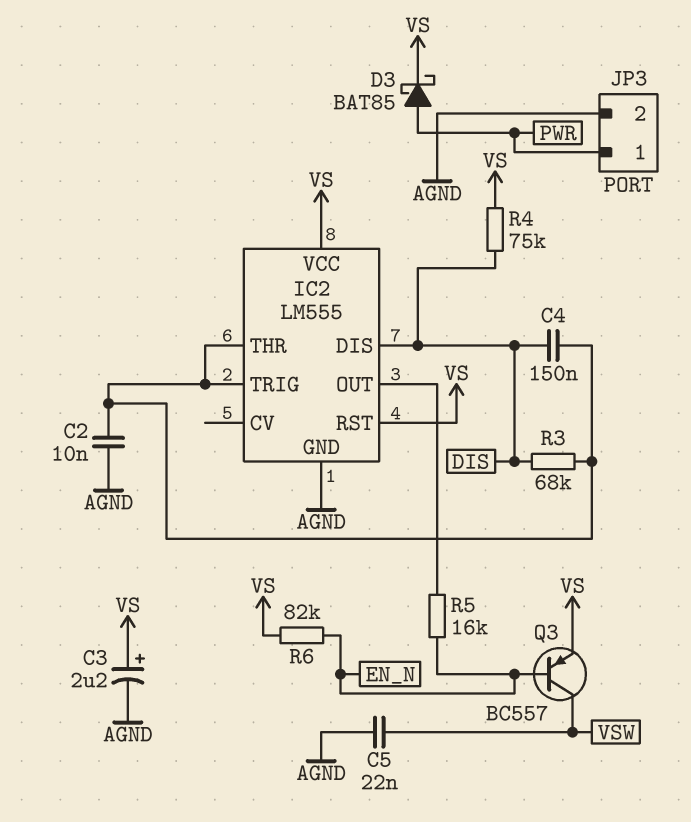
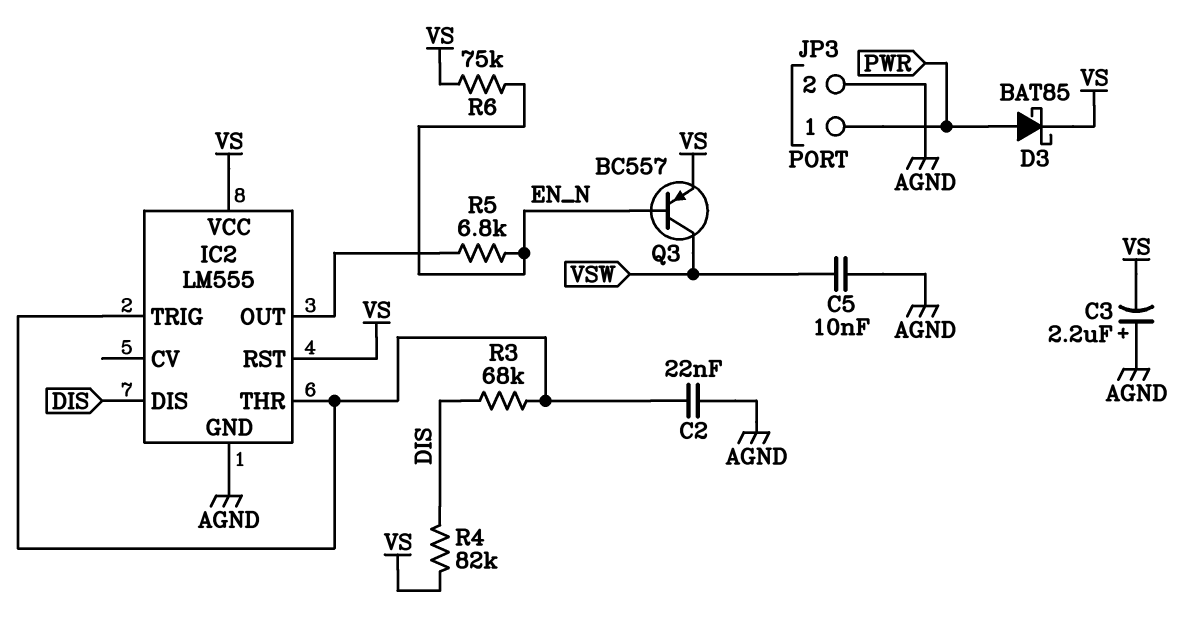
C2: 10nF (AGND, IC2/THR) -> 22nF (AGND, IC2/THR)
C3: 2.2uF (plus VS, minus AGND) -> 2.2uF (plus AGND, minus VS)
C4: 150nF (DIS, IC2/THR) -> none
C5: 22nF (AGND, VSW) -> 10nF (AGND, VSW)
R4: 75k (DIS, VS) -> 82k (DIS, VS)
R5: 16k (EN_N, IC2/OUT) -> 6.8k (EN_N, IC2/OUT)
R6: 82k (EN_N, VS) -> 75k (EN_N, VS)

